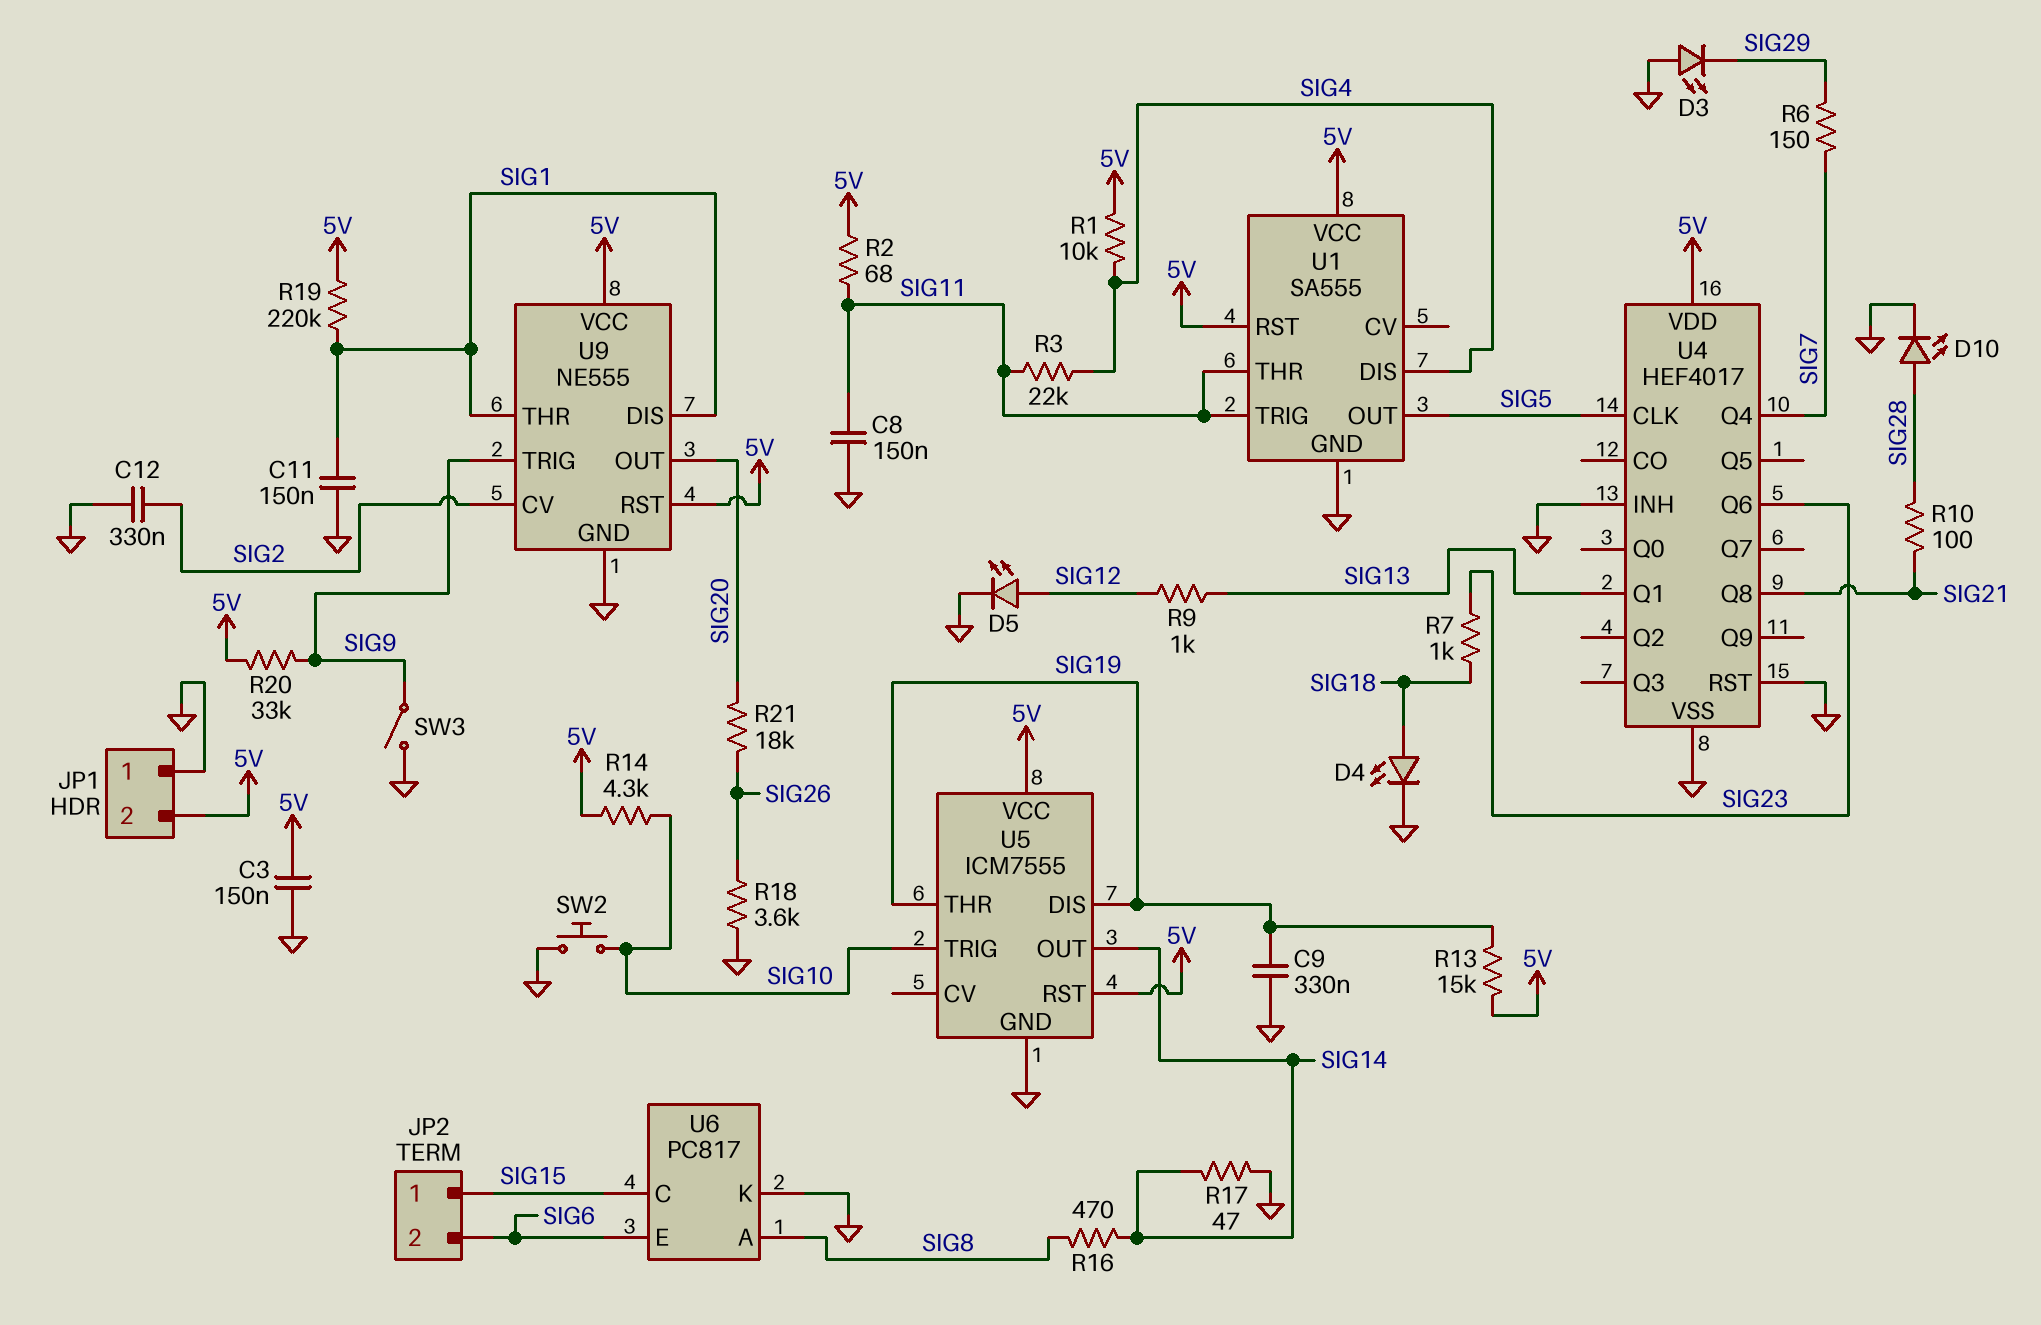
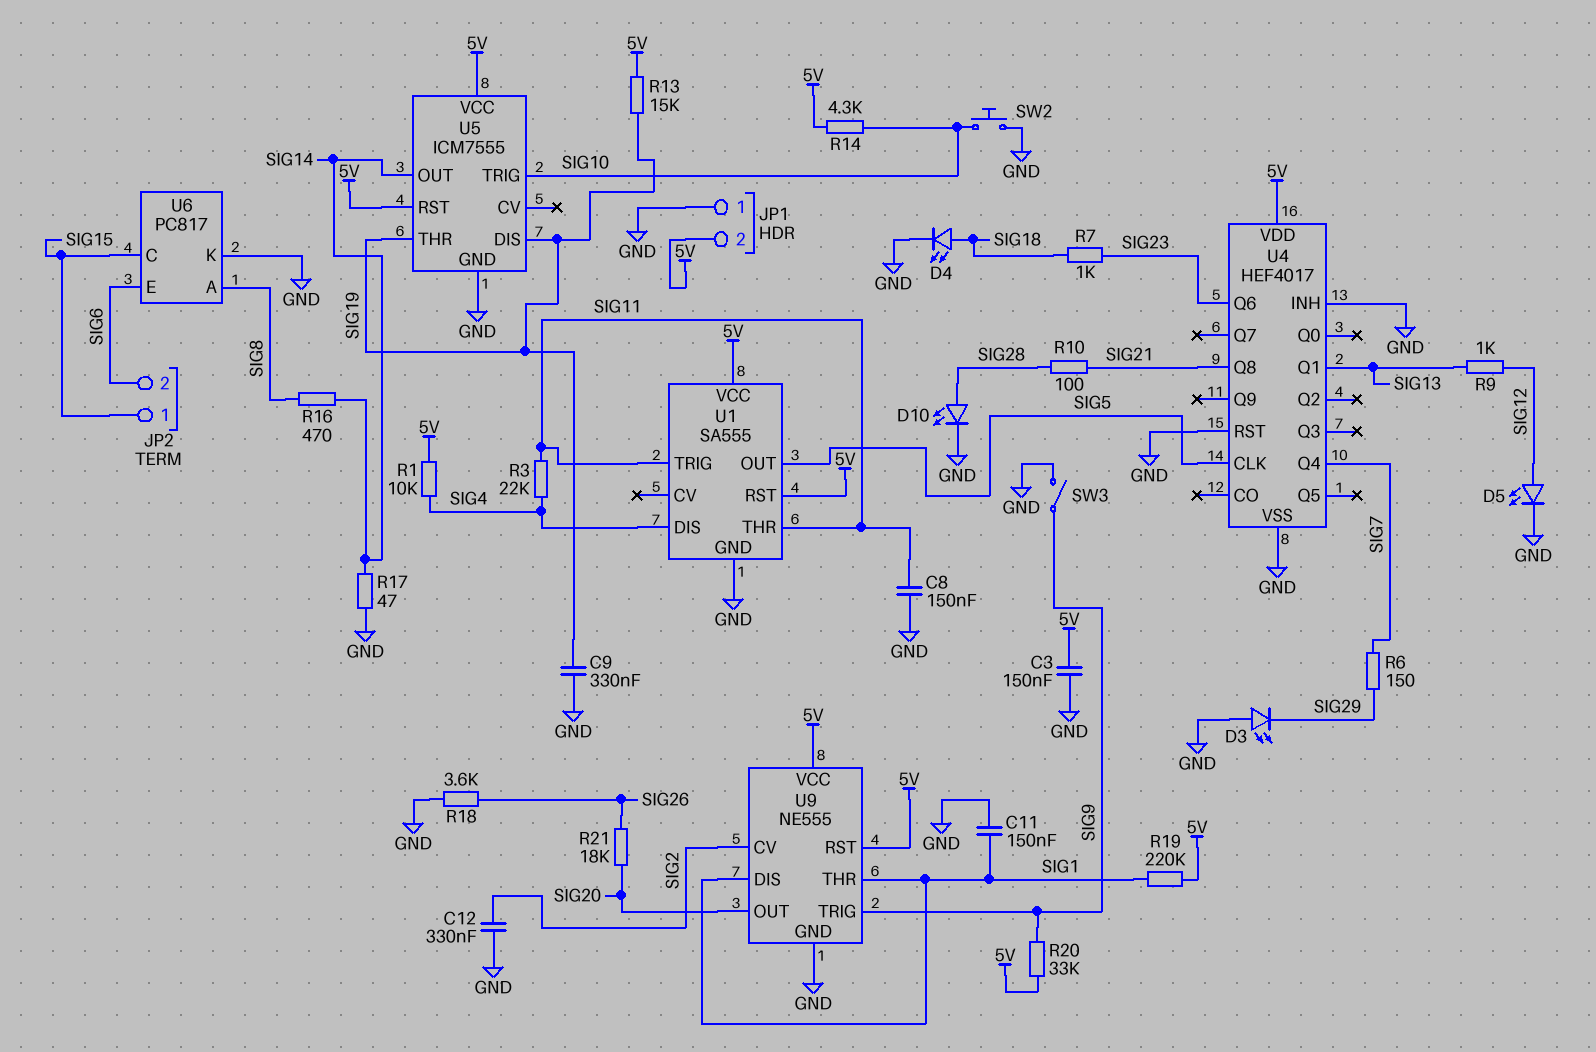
R2: 68 (5V, SIG11) -> none

